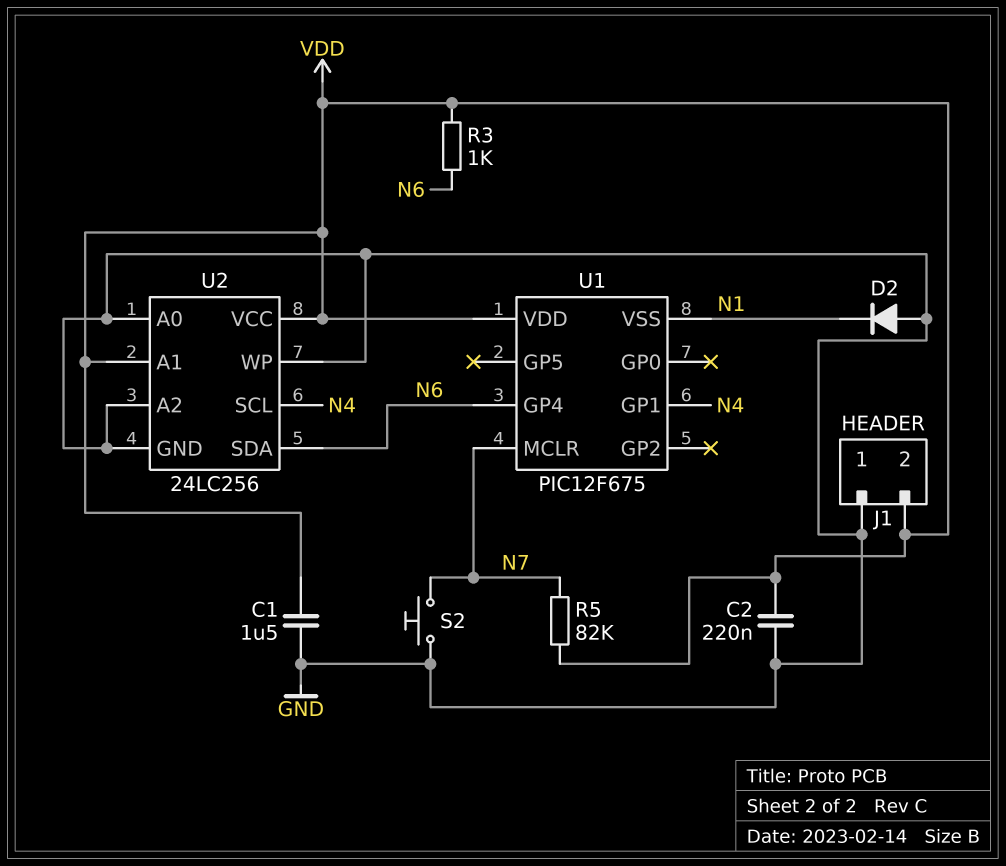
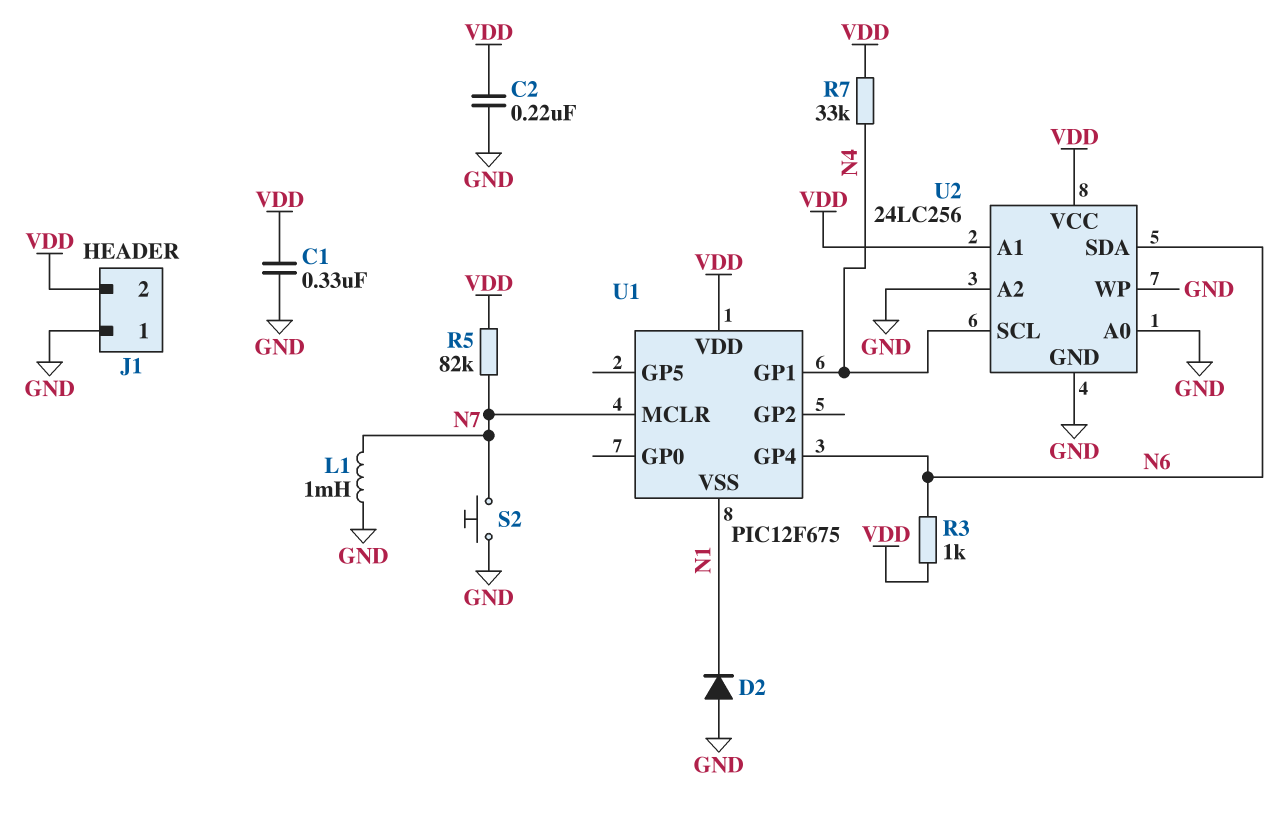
C1: 1.5uF (GND, VDD) -> 330nF (GND, VDD)
L1: none -> 1mH (GND, N7)
R7: none -> 33k (N4, VDD)

